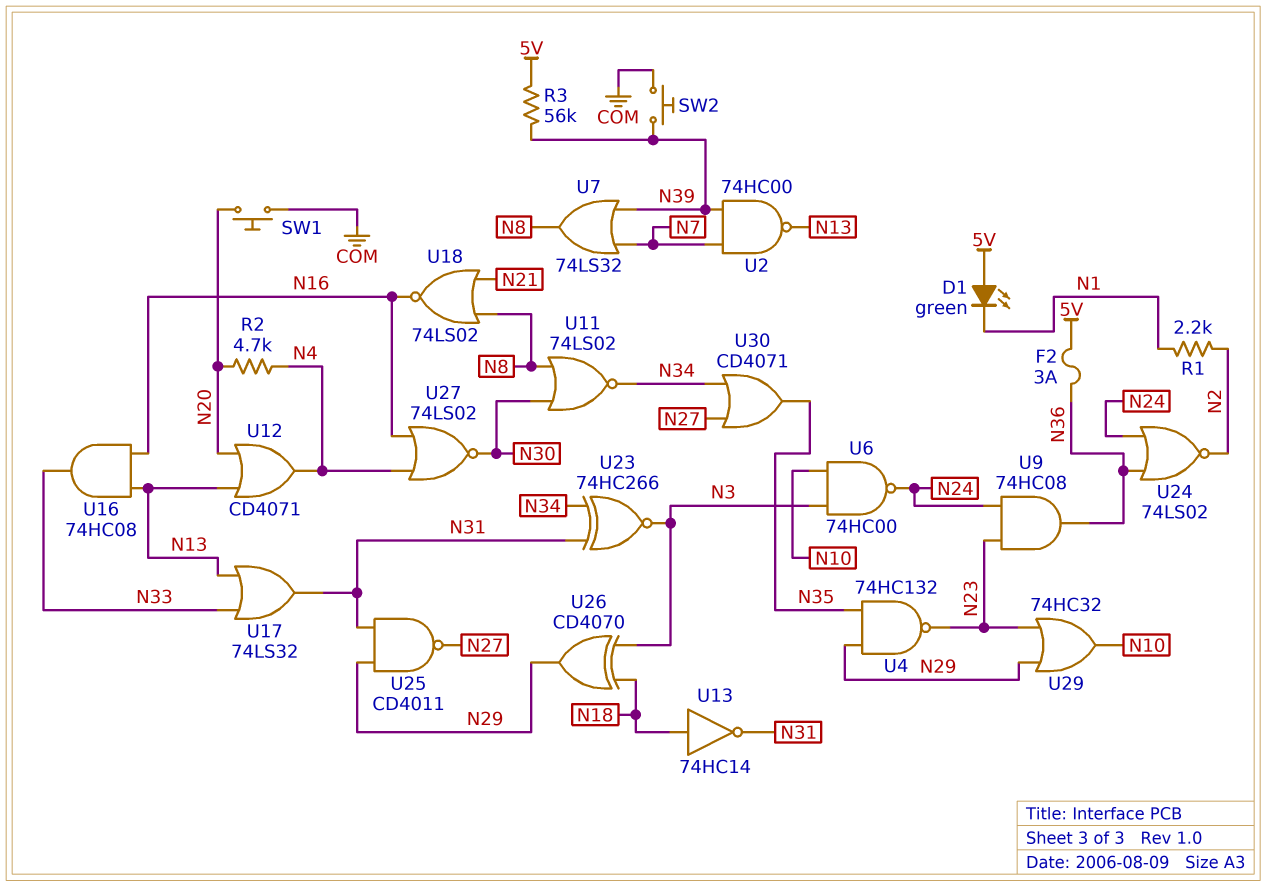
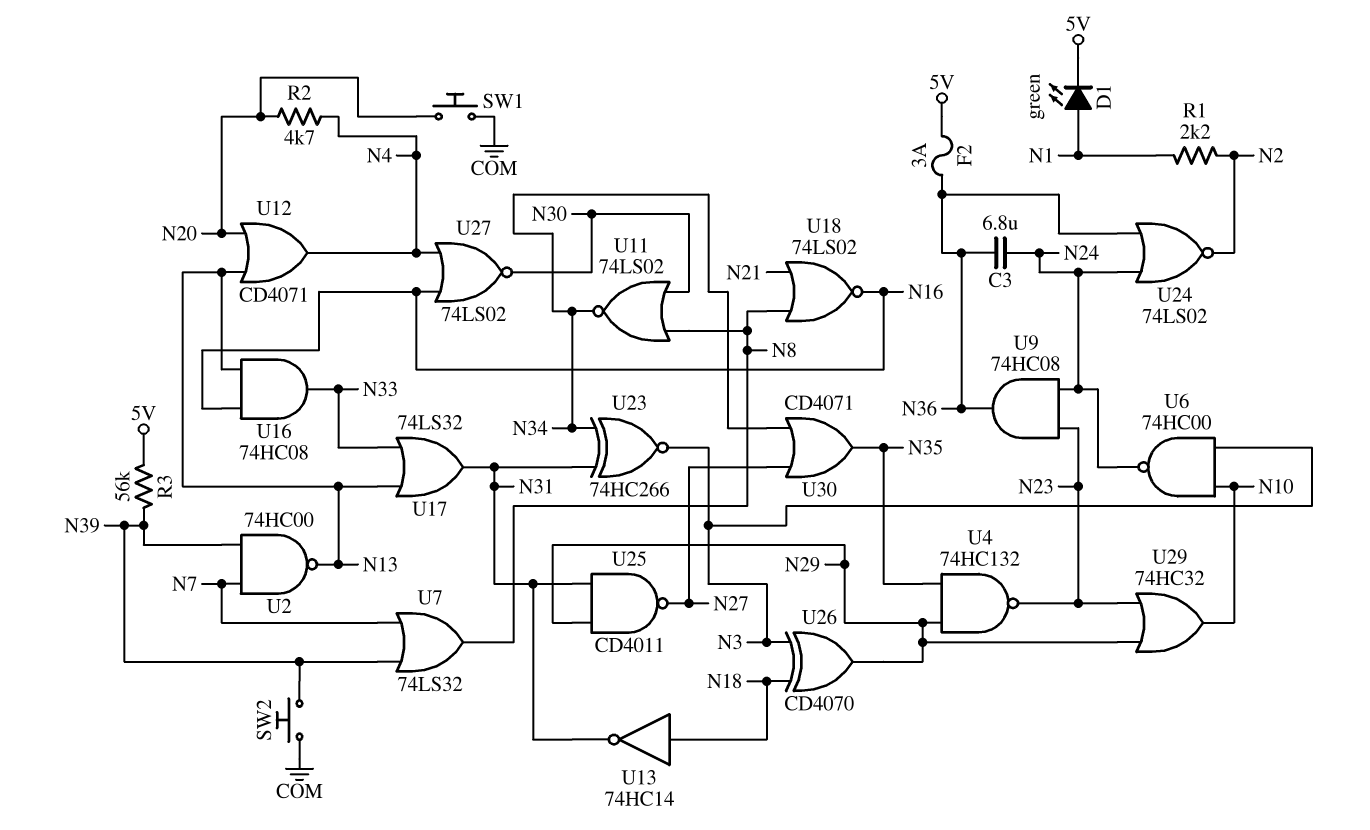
C3: none -> 6.8uF (N24, N36)
D1: LED green (A 5V, K N1) -> LED green (A N1, K 5V)

